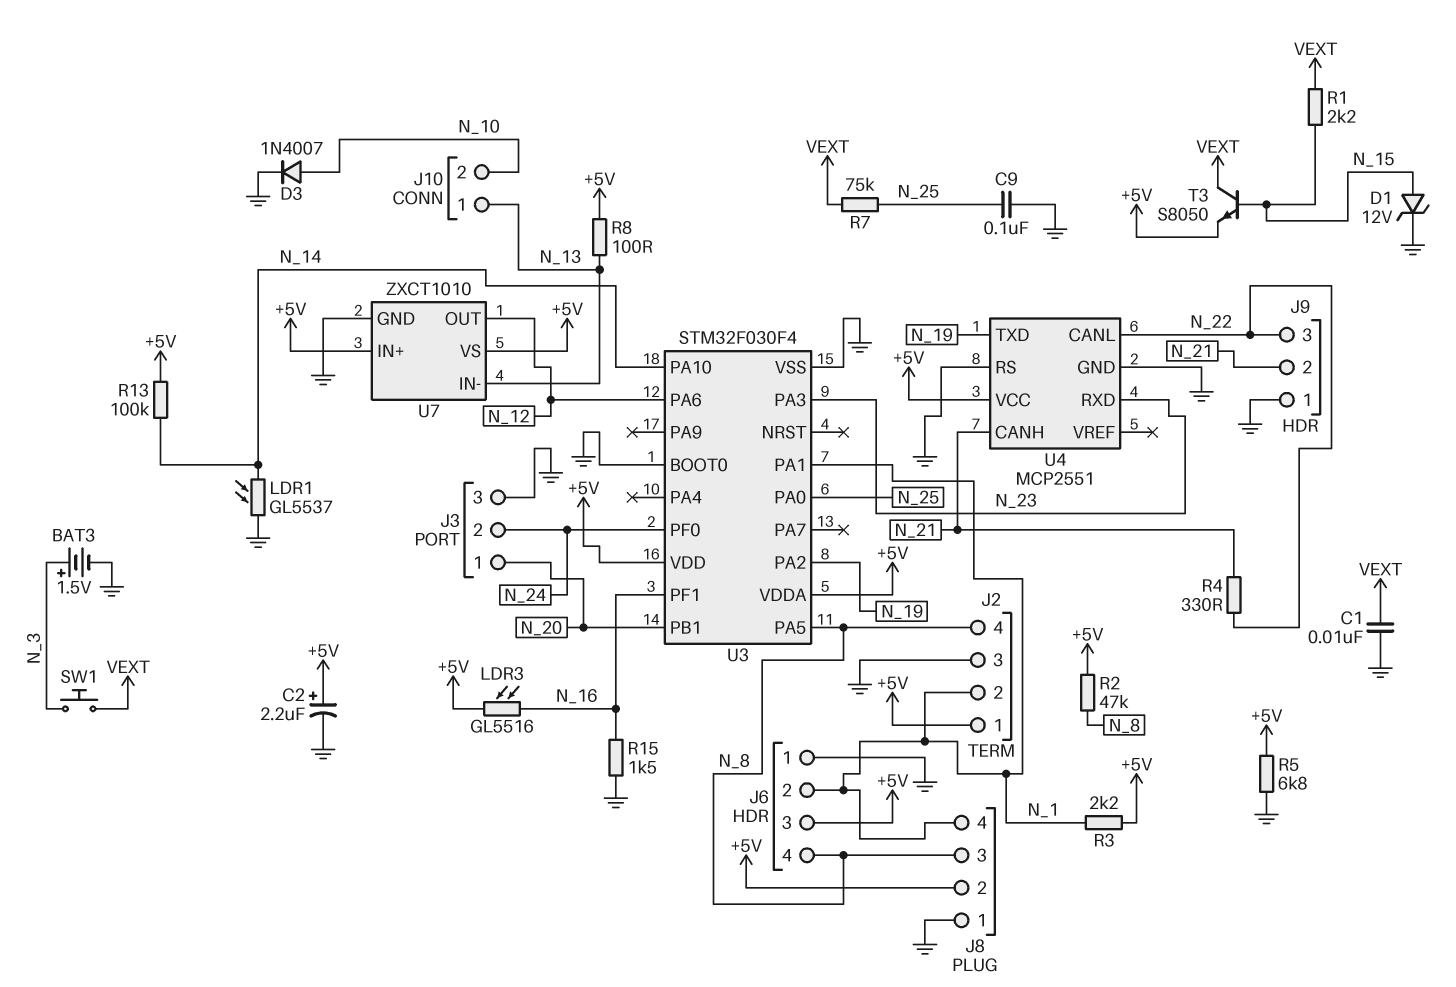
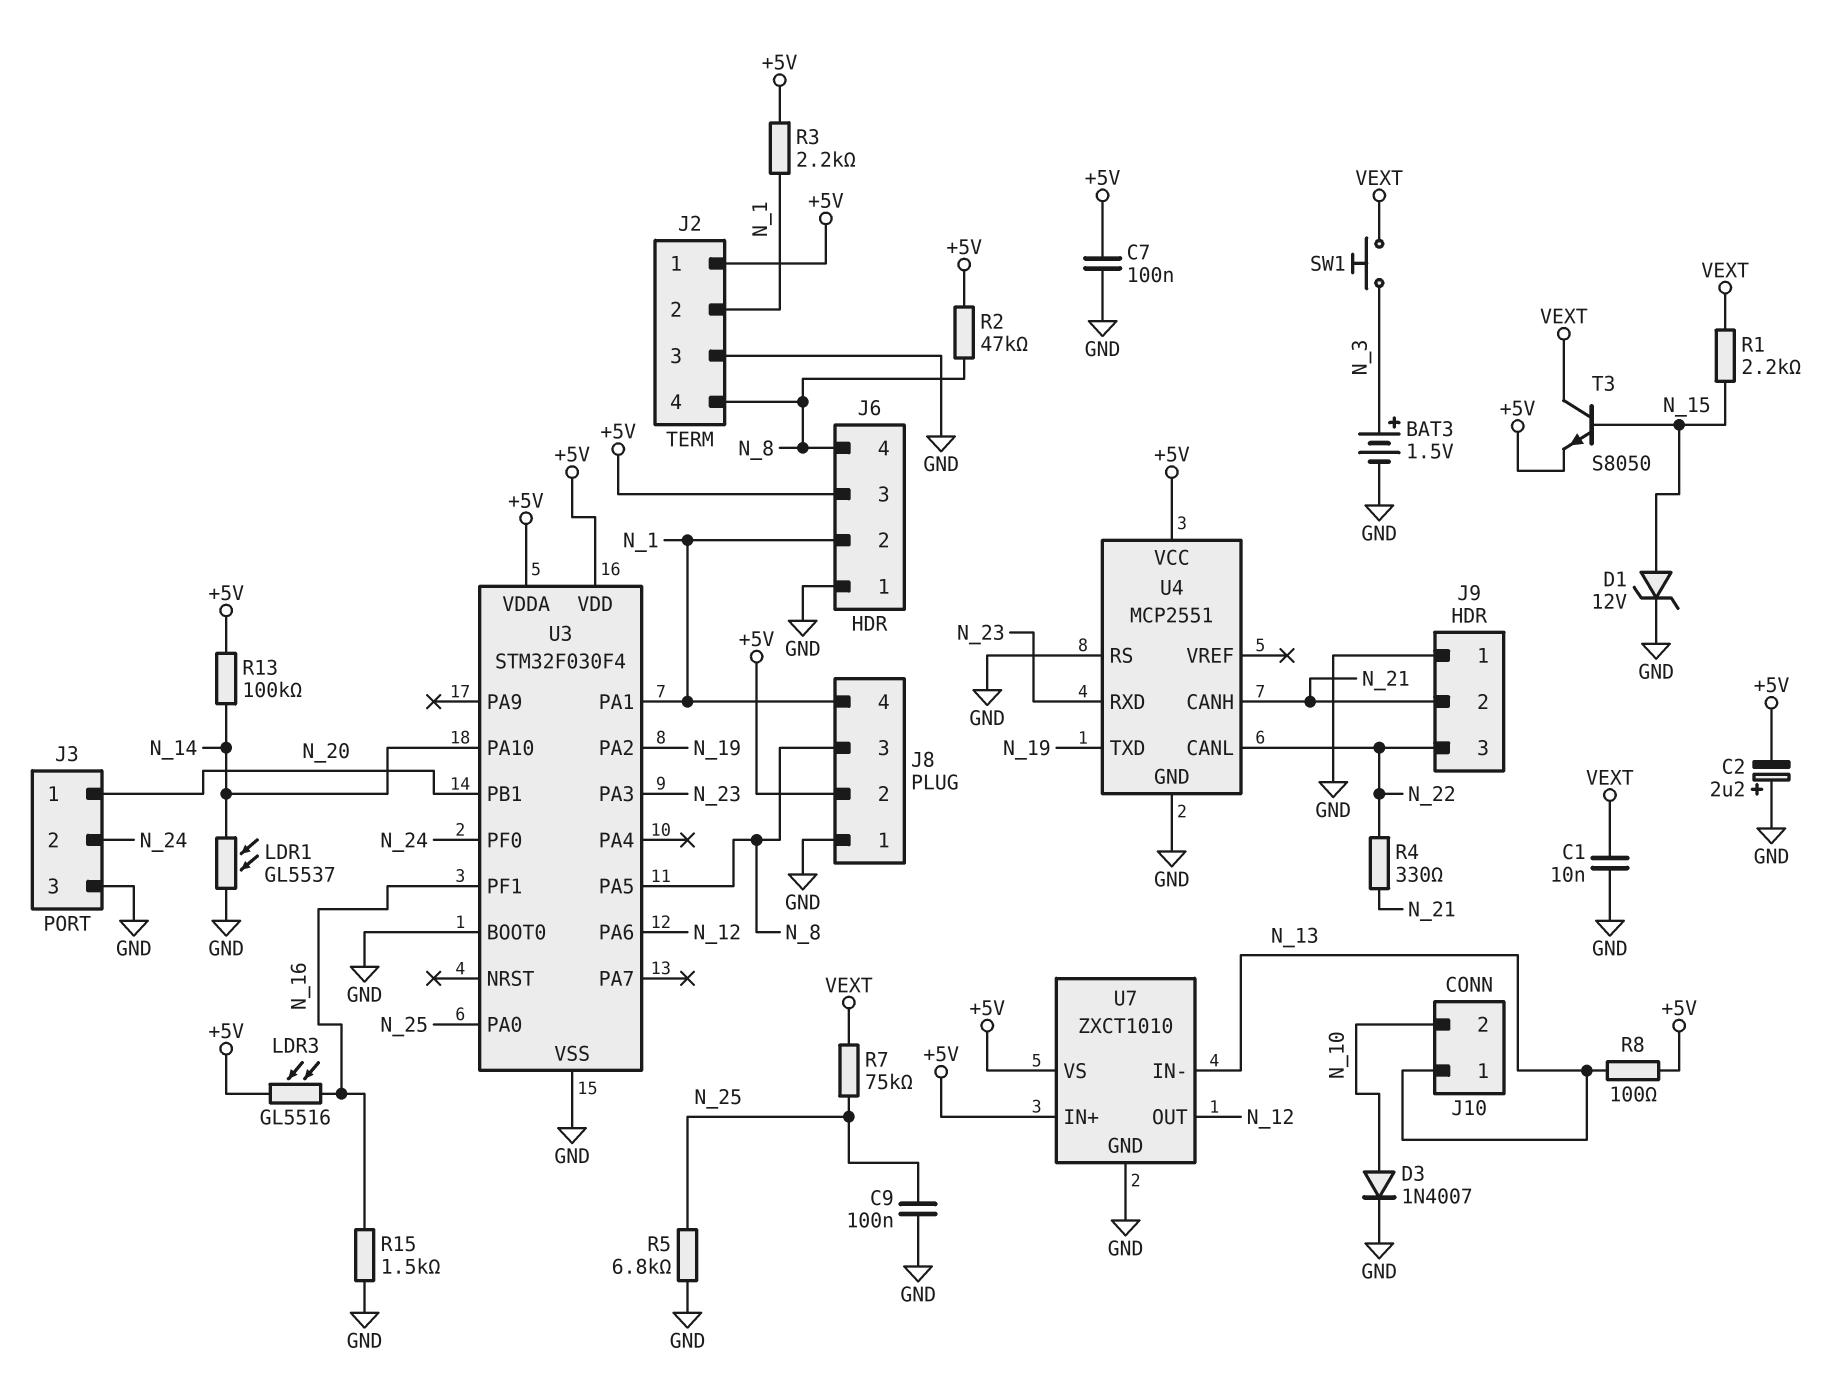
C2: 2.2uF (plus +5V, minus GND) -> 2.2uF (plus GND, minus +5V)
C7: none -> 100nF (+5V, GND)
R5: 6.8k (+5V, GND) -> 6.8k (GND, N_25)

